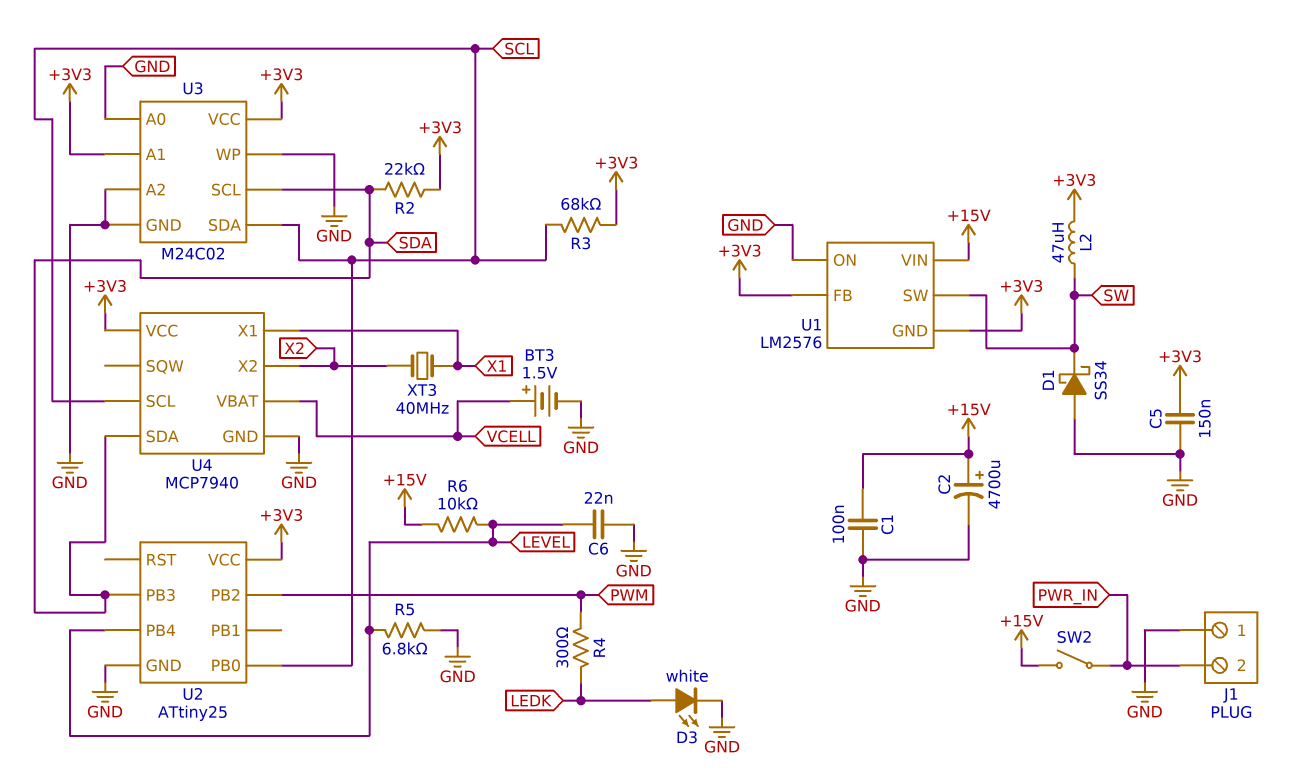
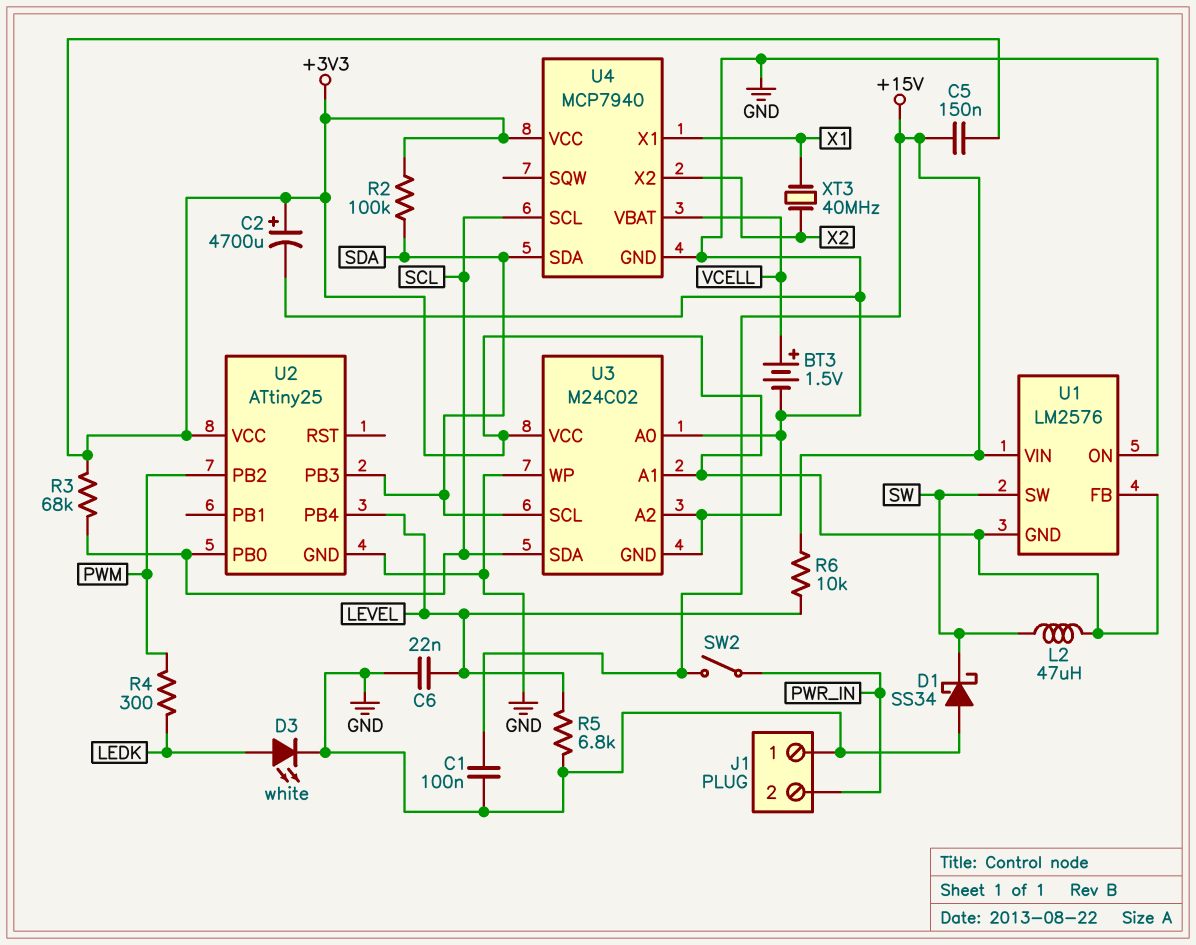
C2: 4700uF (plus +15V, minus GND) -> 4700uF (plus +3V3, minus GND)
C5: 150nF (+3V3, GND) -> 150nF (+3V3, +15V)
R2: 22k (+3V3, SDA) -> 100k (+3V3, SDA)

